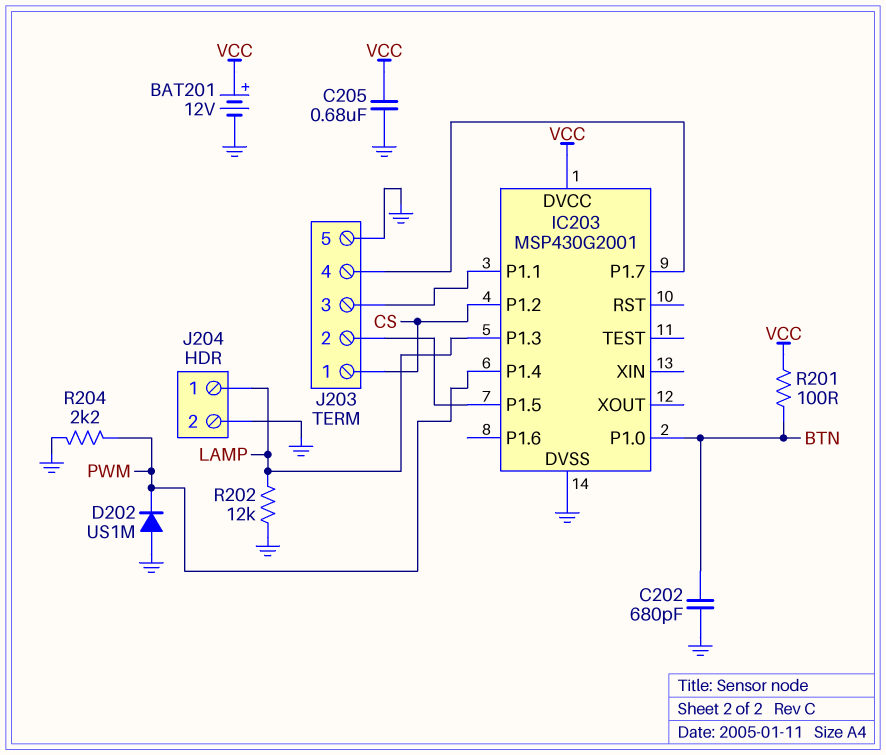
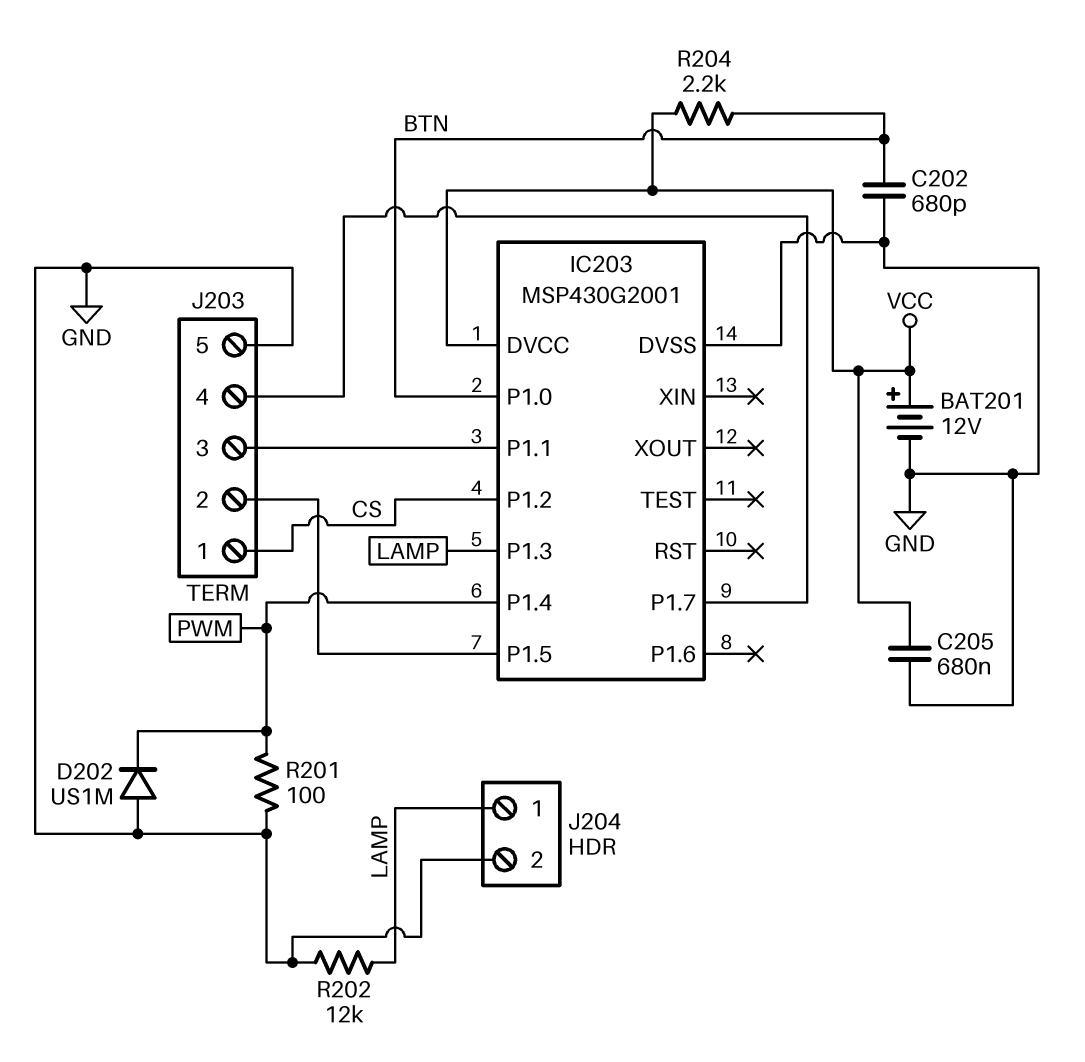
R201: 100 (BTN, VCC) -> 100 (GND, PWM)
R204: 2.2k (GND, PWM) -> 2.2k (BTN, VCC)

